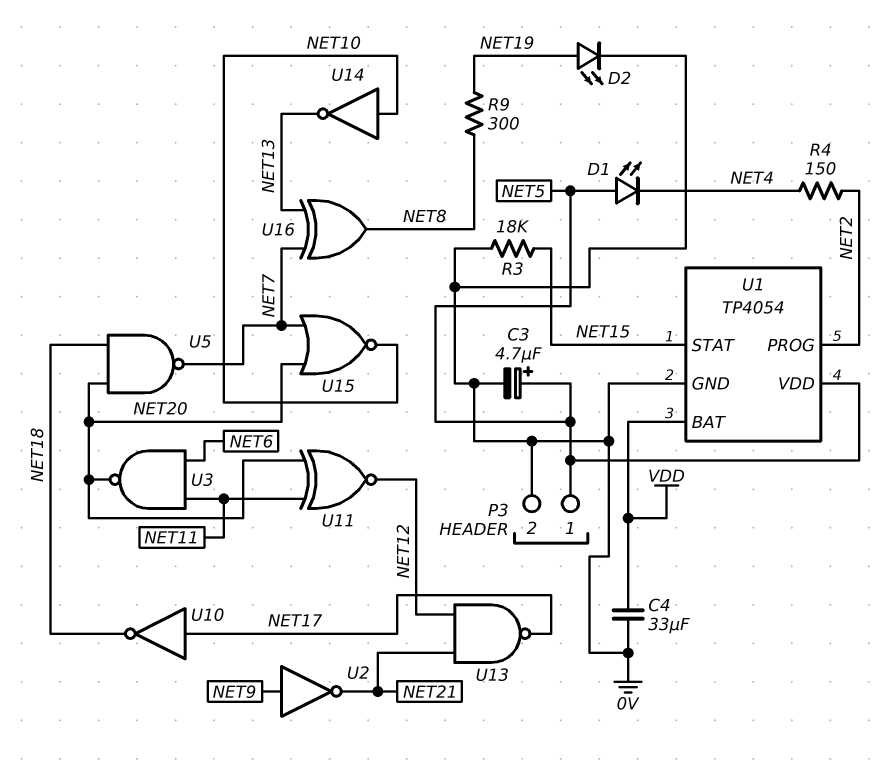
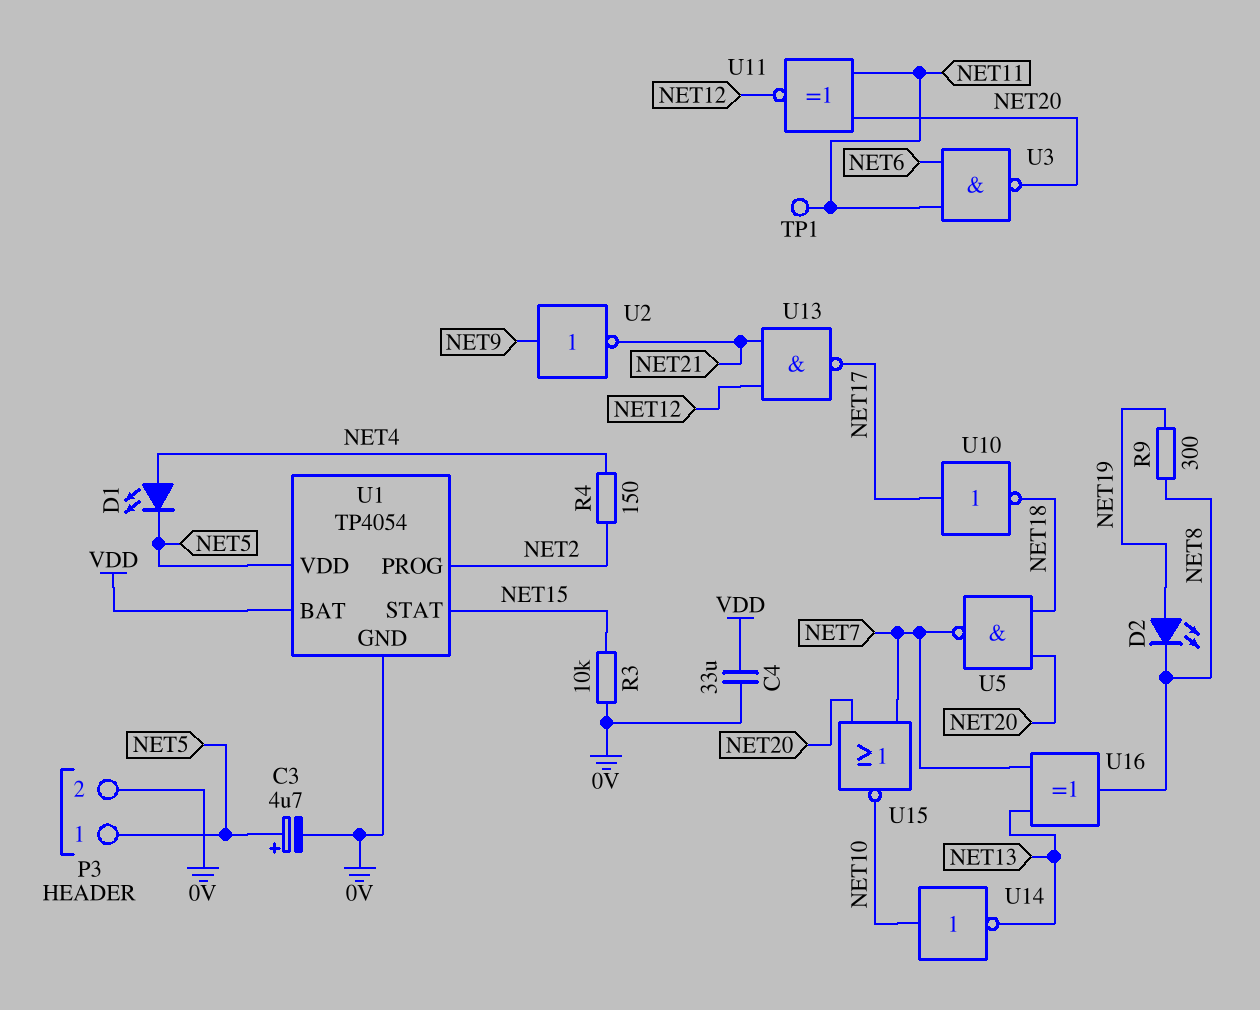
D1: LED (A NET5, K NET4) -> LED (A NET4, K NET5)
D2: LED (A NET19, K 0V) -> LED (A NET19, K NET8)
R3: 18k (0V, NET15) -> 10k (0V, NET15)
TP1: none -> test point (NET11)

